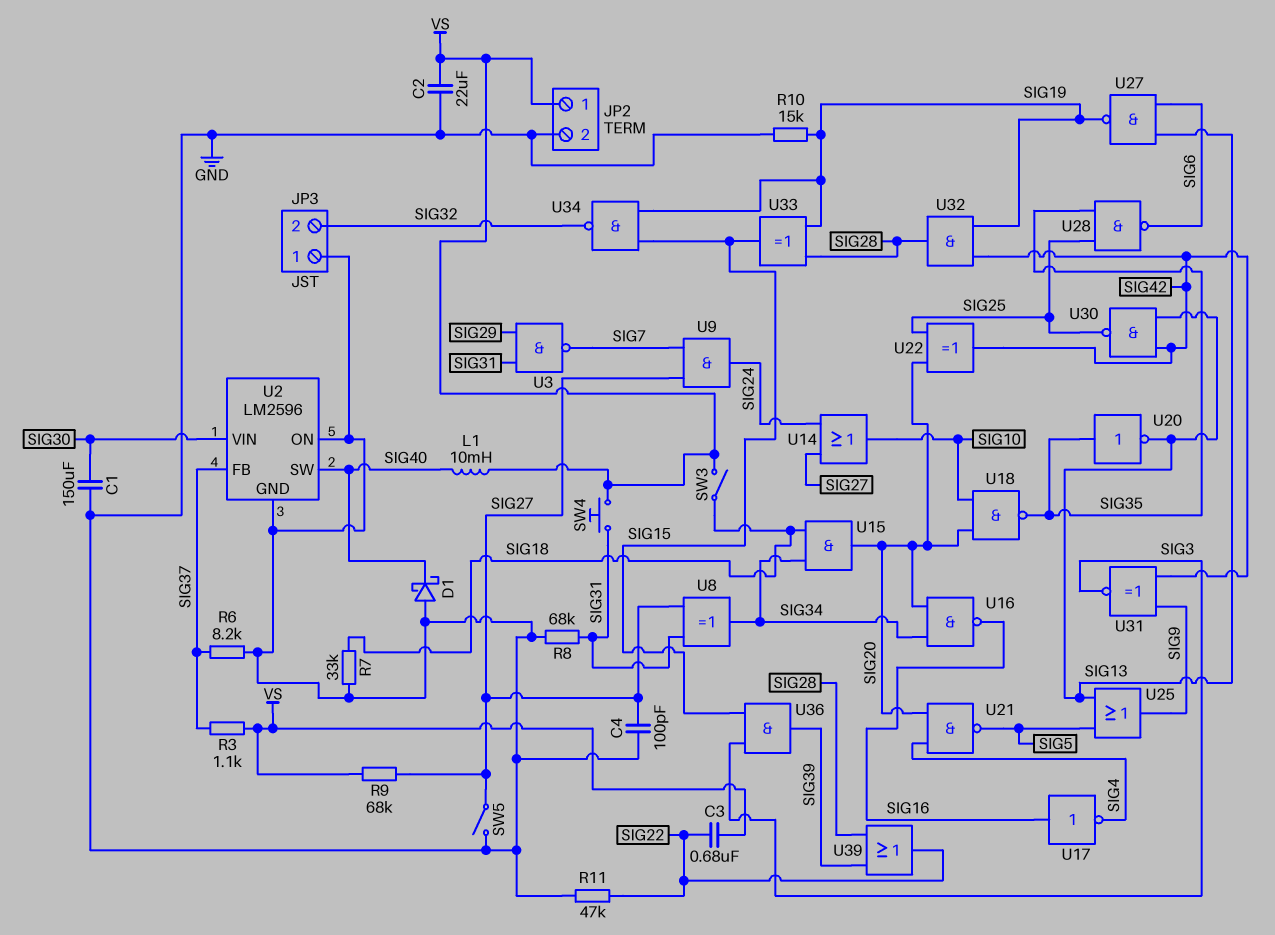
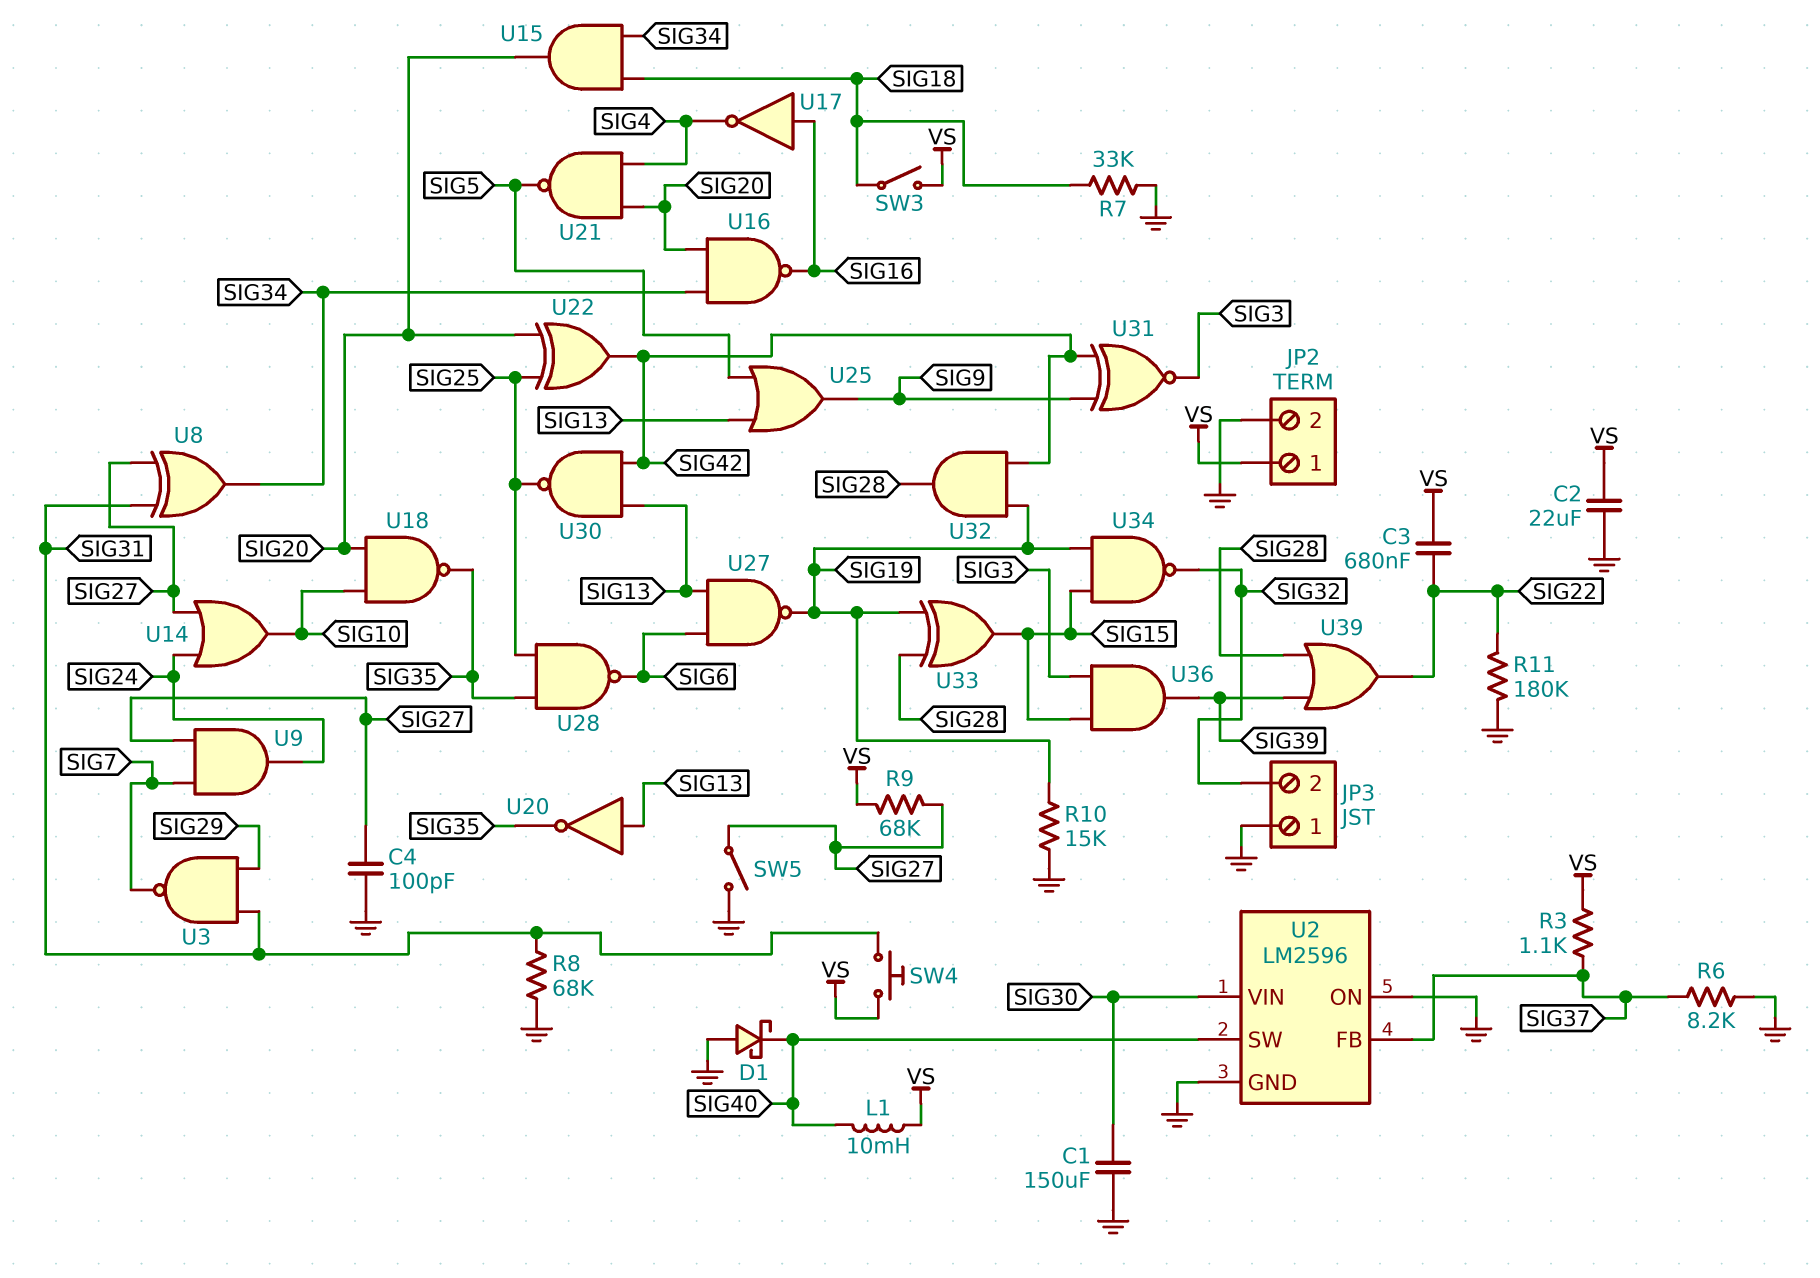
R11: 47k (GND, SIG22) -> 180k (GND, SIG22)
U20: NOT (in SIG35, out SIG13) -> NOT (in SIG13, out SIG35)

